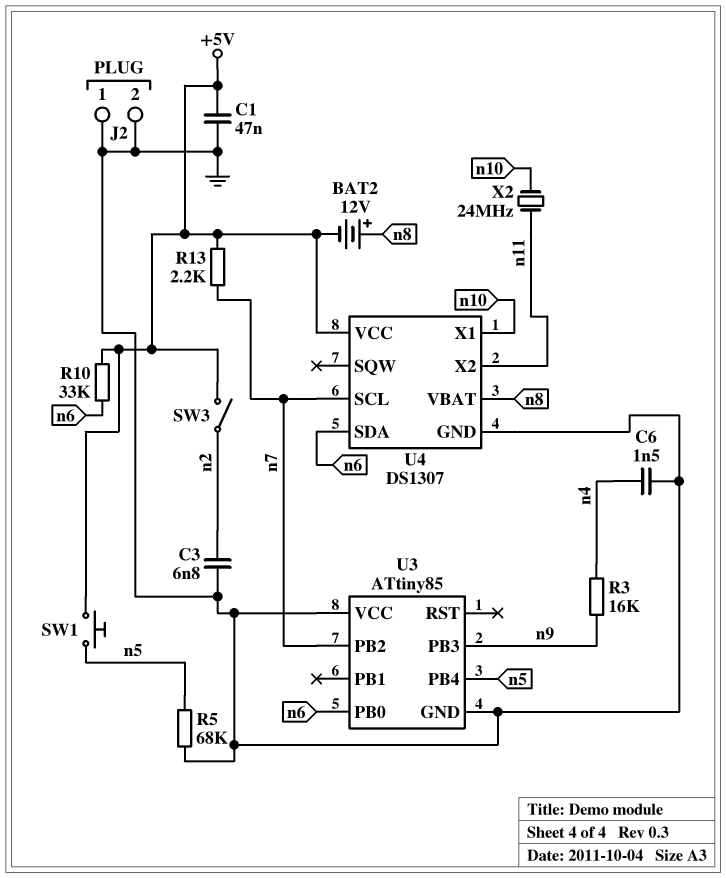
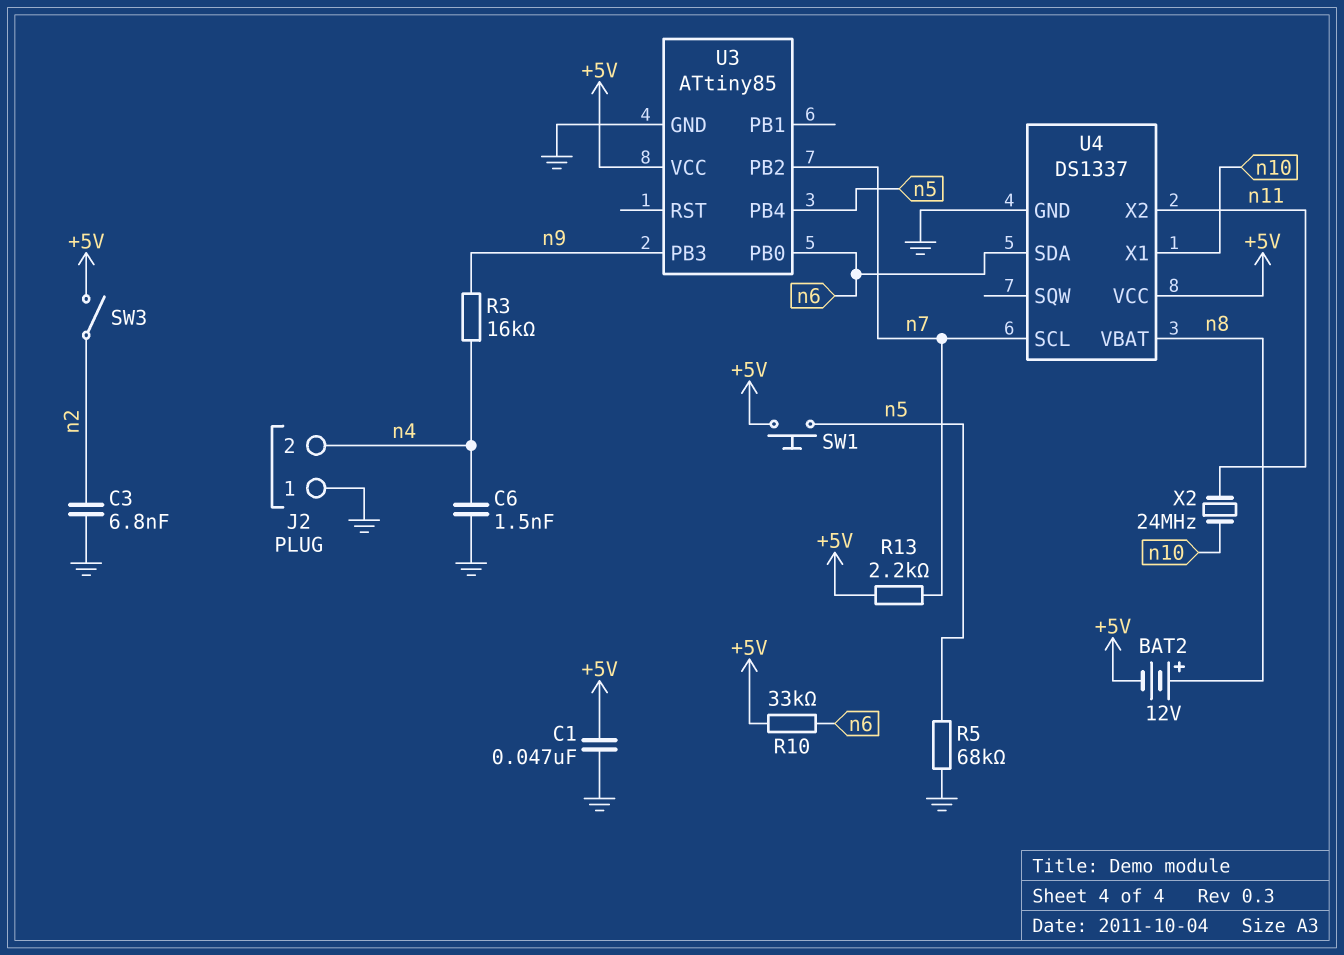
J2 pin 2: GND -> n4
U3 pin VCC: GND -> +5V
U4: DS1307 -> DS1337

